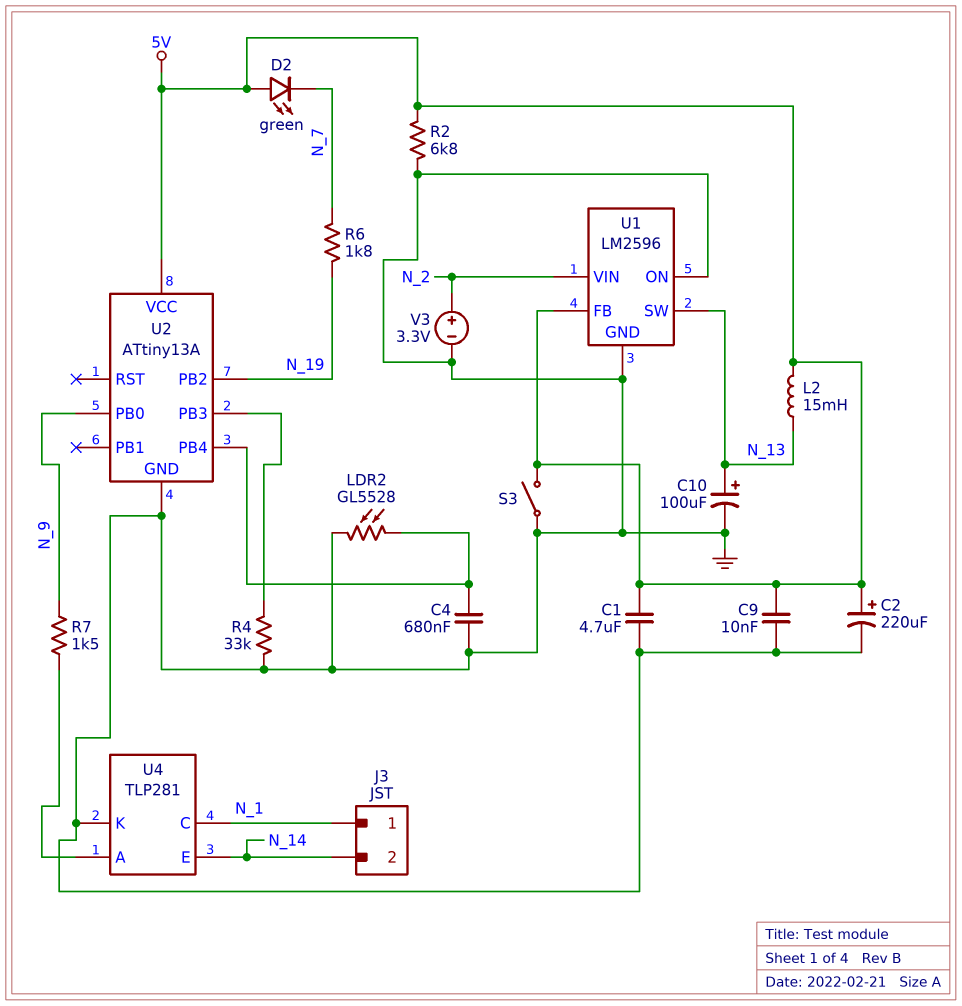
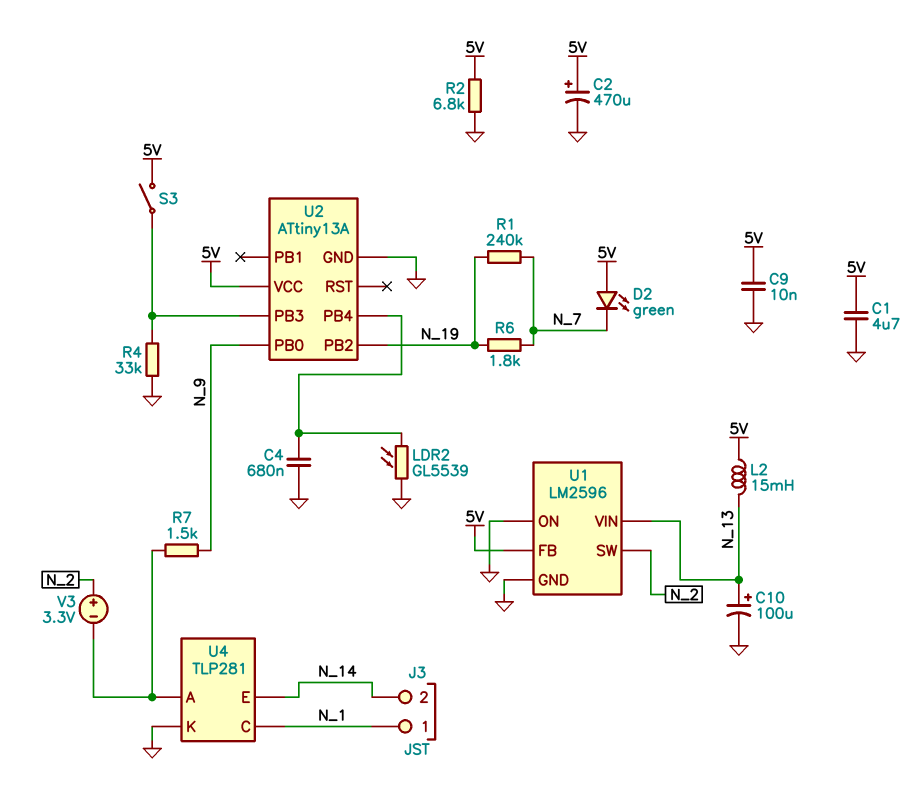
C2: 220uF (plus 5V, minus GND) -> 470uF (plus 5V, minus GND)
LDR2: GL5528 (GND, U2/PB4) -> GL5539 (GND, U2/PB4)
R1: none -> 240k (N_7, N_19)
S3: switch (5V, GND) -> switch (5V, U2/PB3)
U1 pin SW: N_13 -> N_2
U1 pin VIN: N_2 -> N_13
V3: 3.3V (plus N_2, minus GND) -> 3.3V (plus N_2, minus U4/A)

